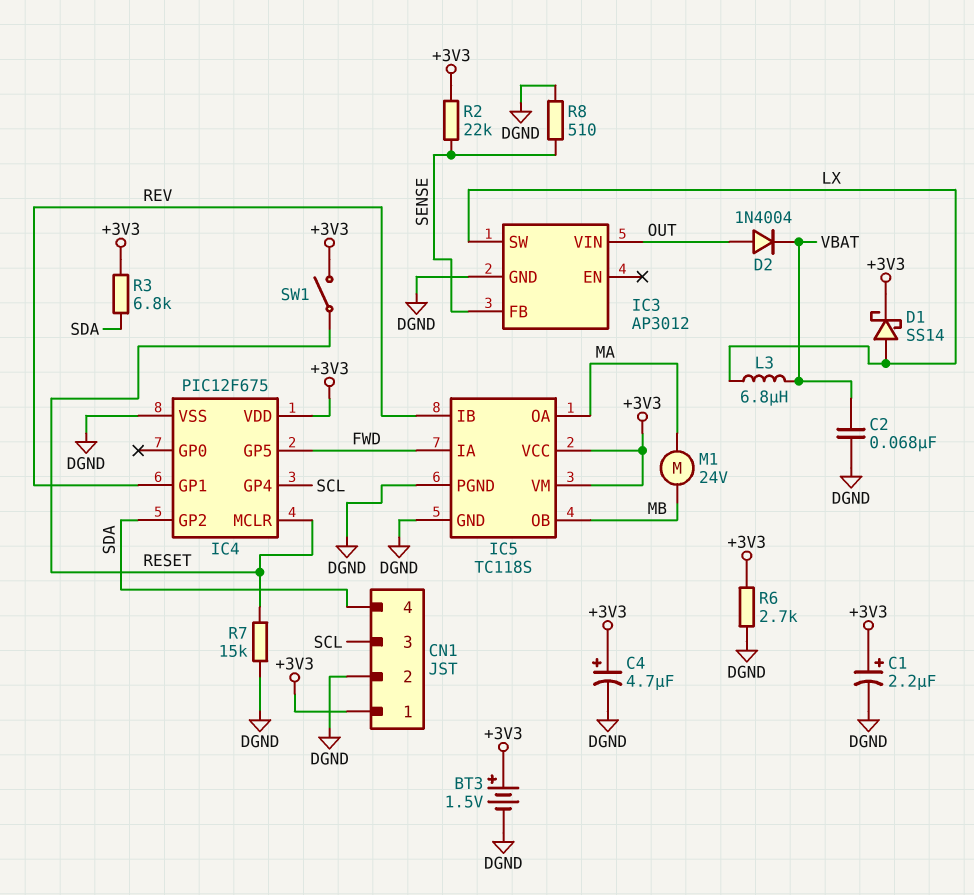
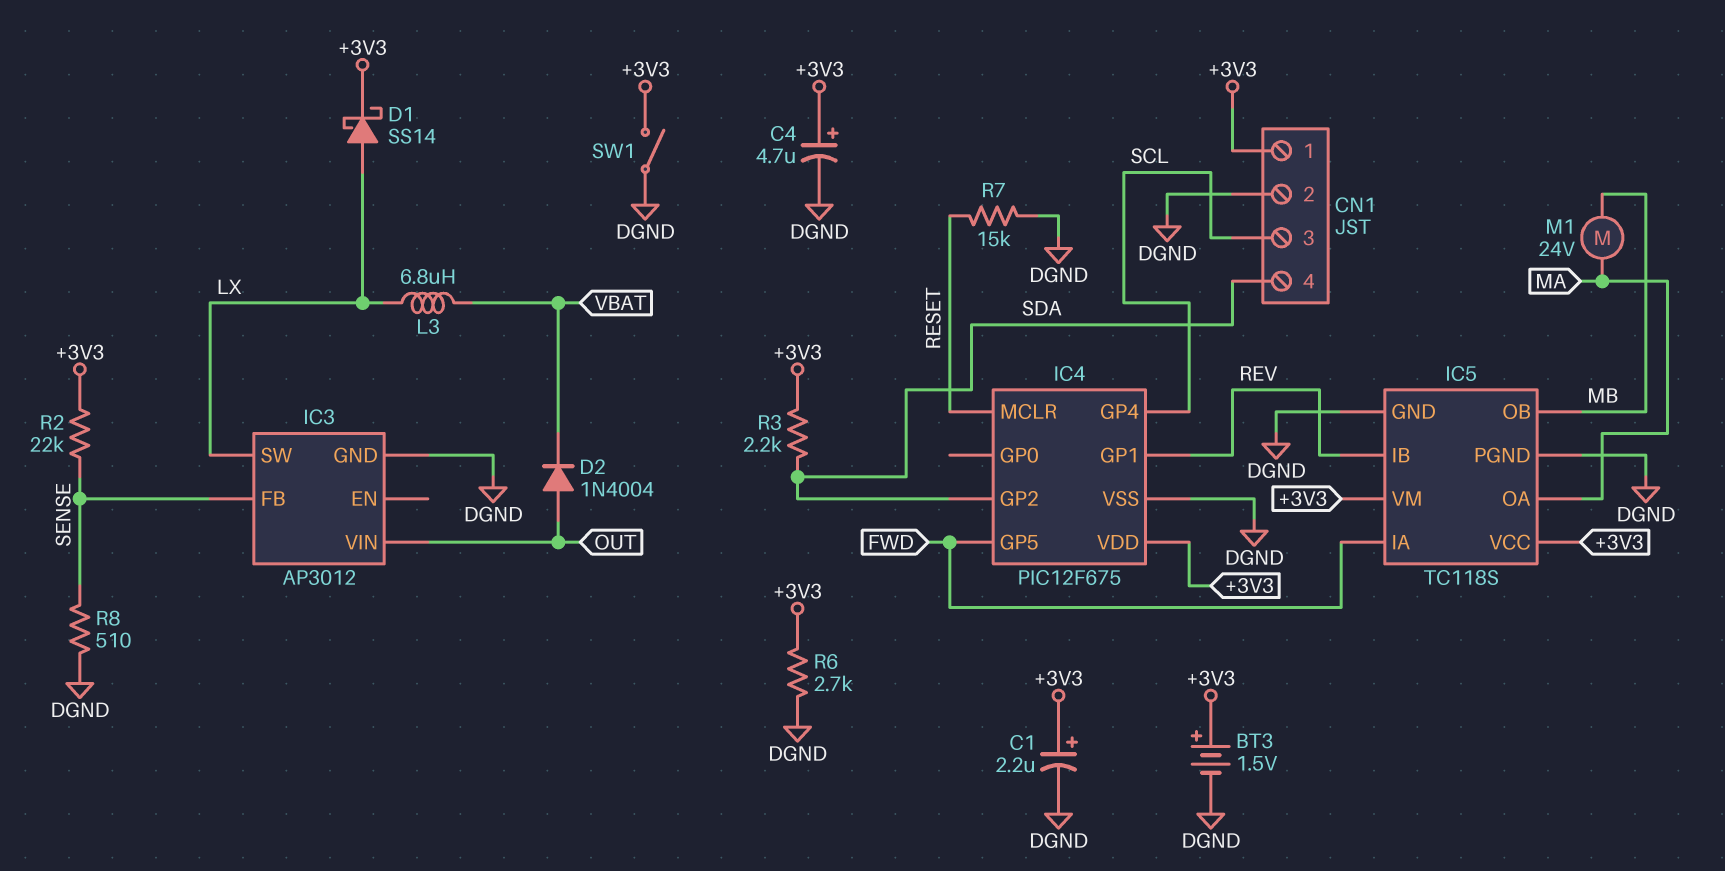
C2: 68nF (DGND, VBAT) -> none
R3: 6.8k (+3V3, SDA) -> 2.2k (+3V3, SDA)
SW1: switch (+3V3, RESET) -> switch (+3V3, DGND)

